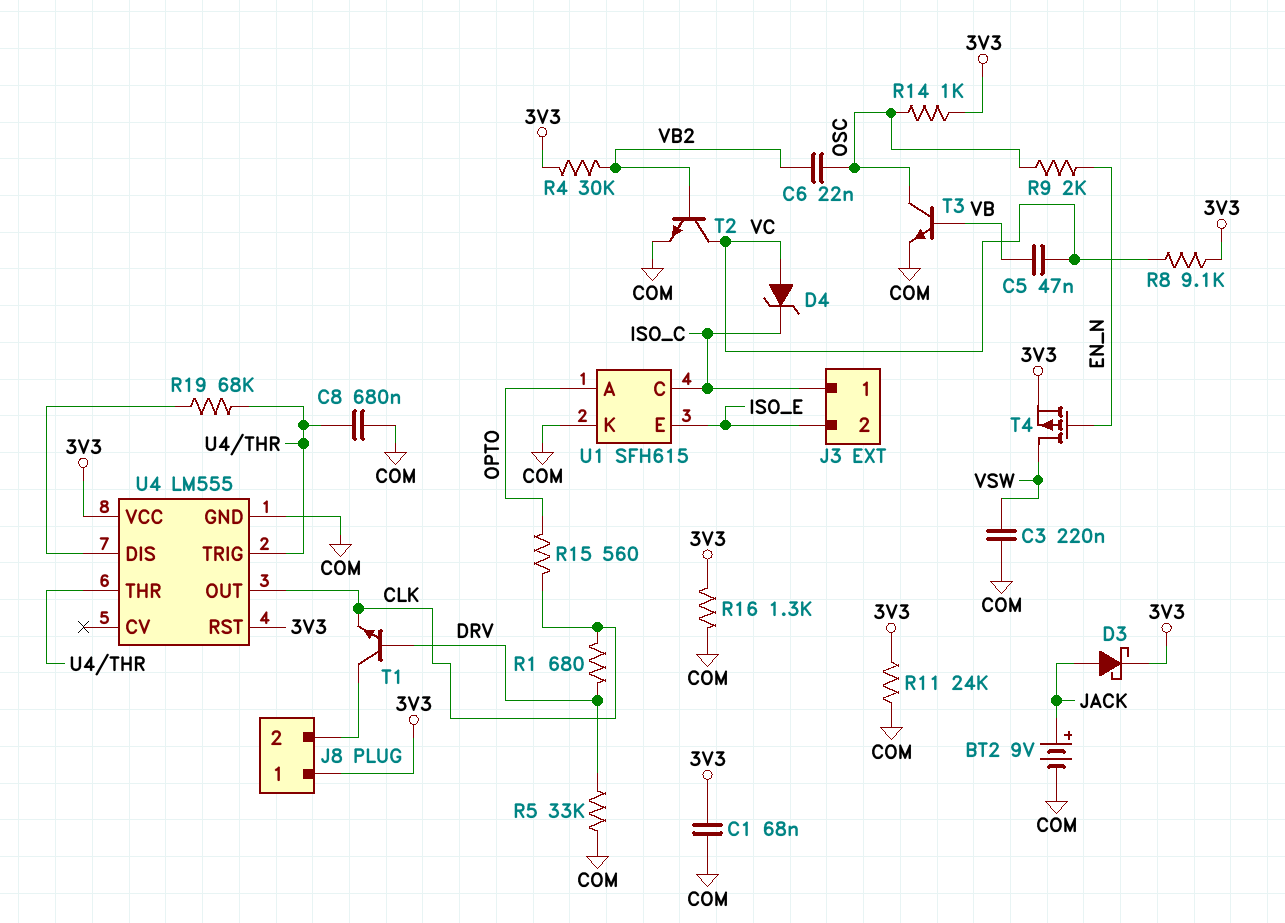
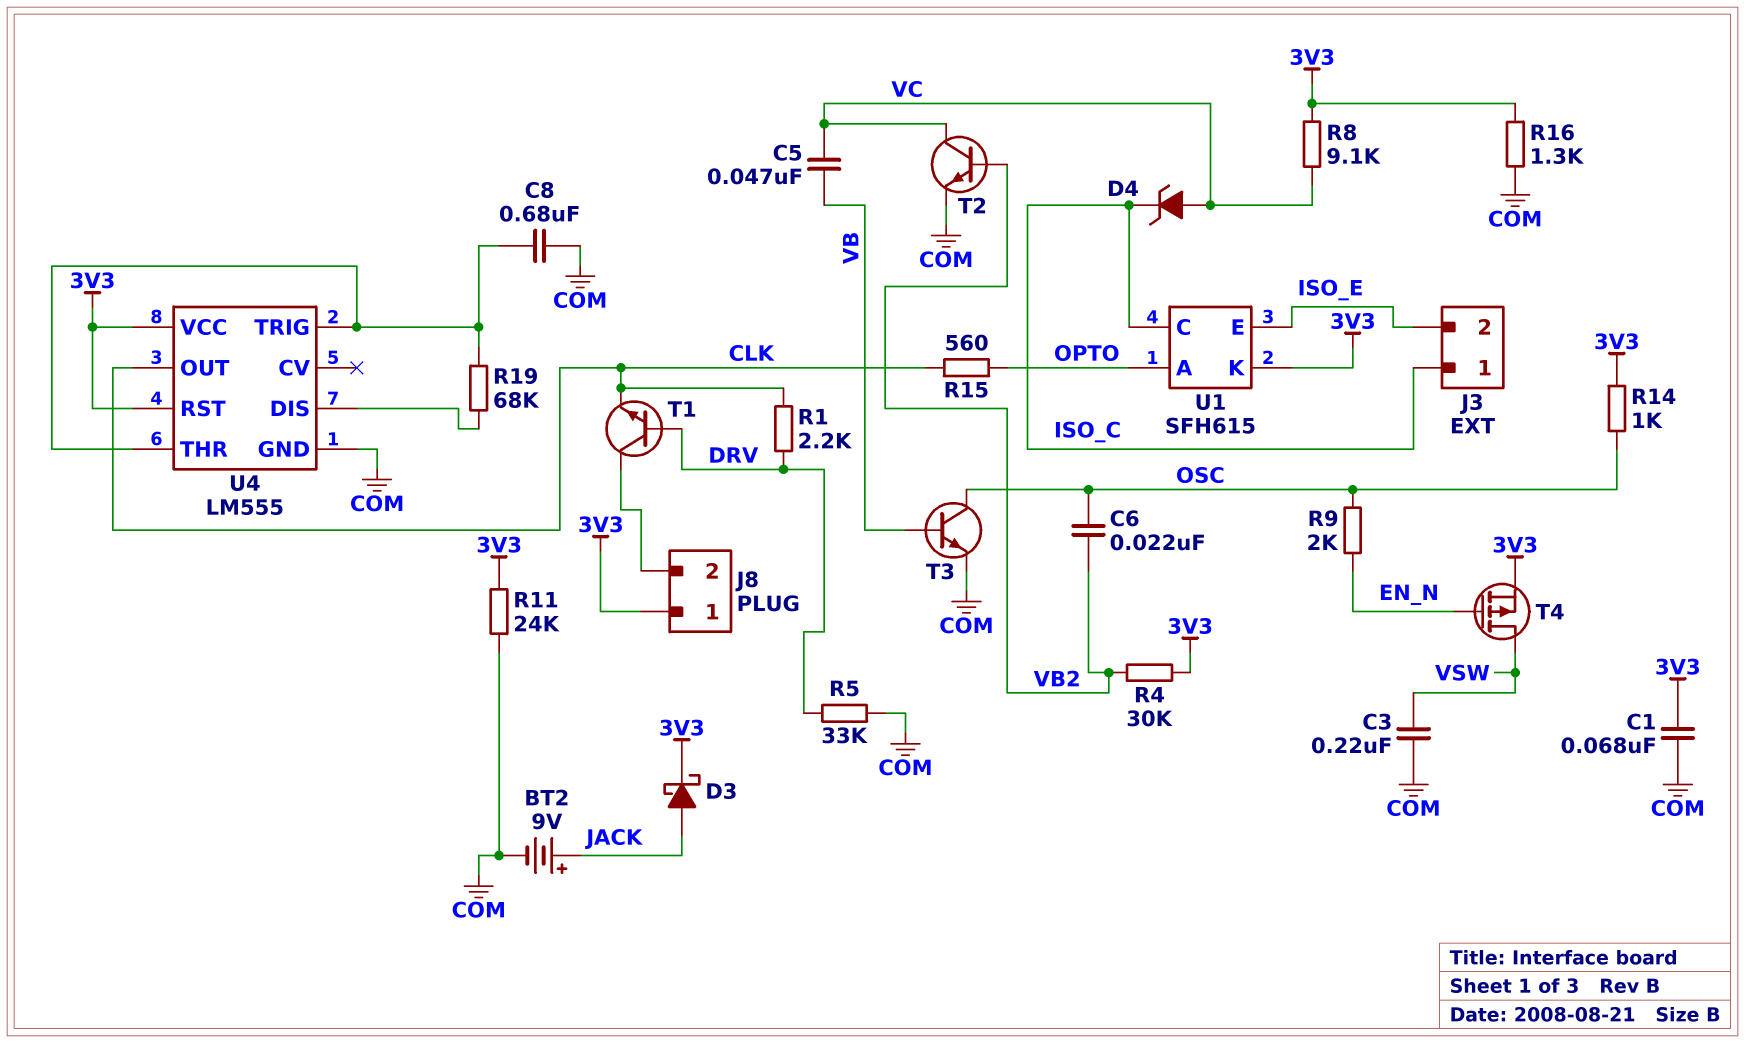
R1: 680 (CLK, DRV) -> 2.2k (CLK, DRV)
U1 pin K: COM -> 3V3

